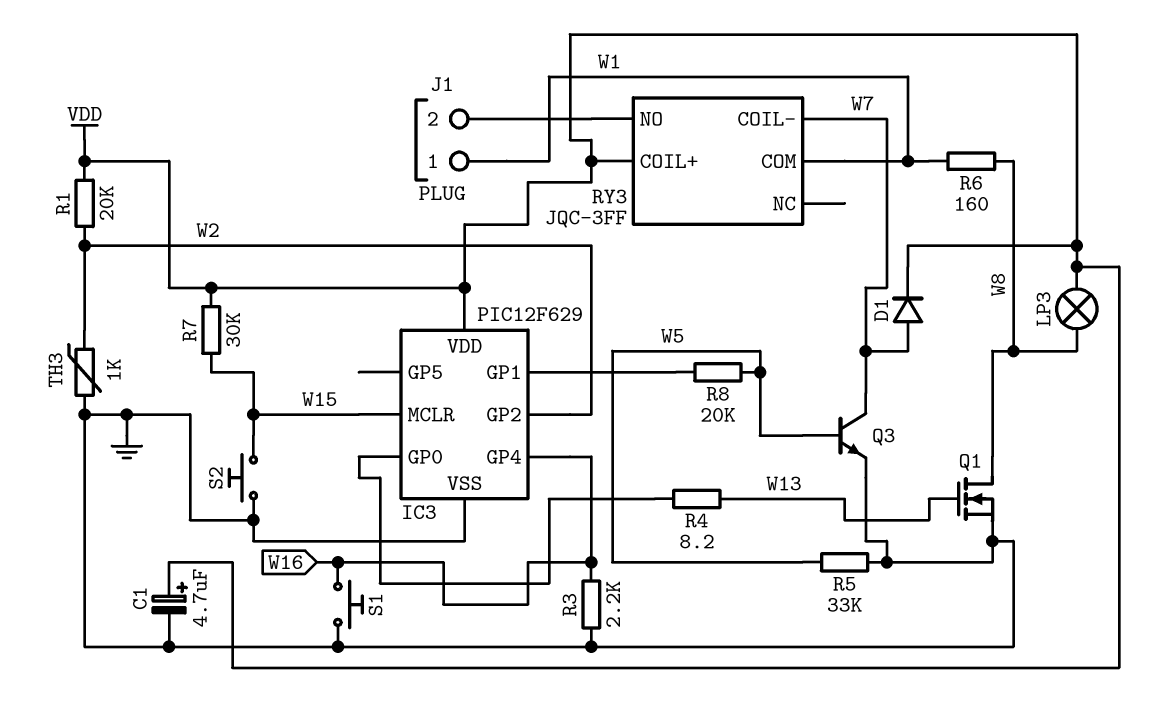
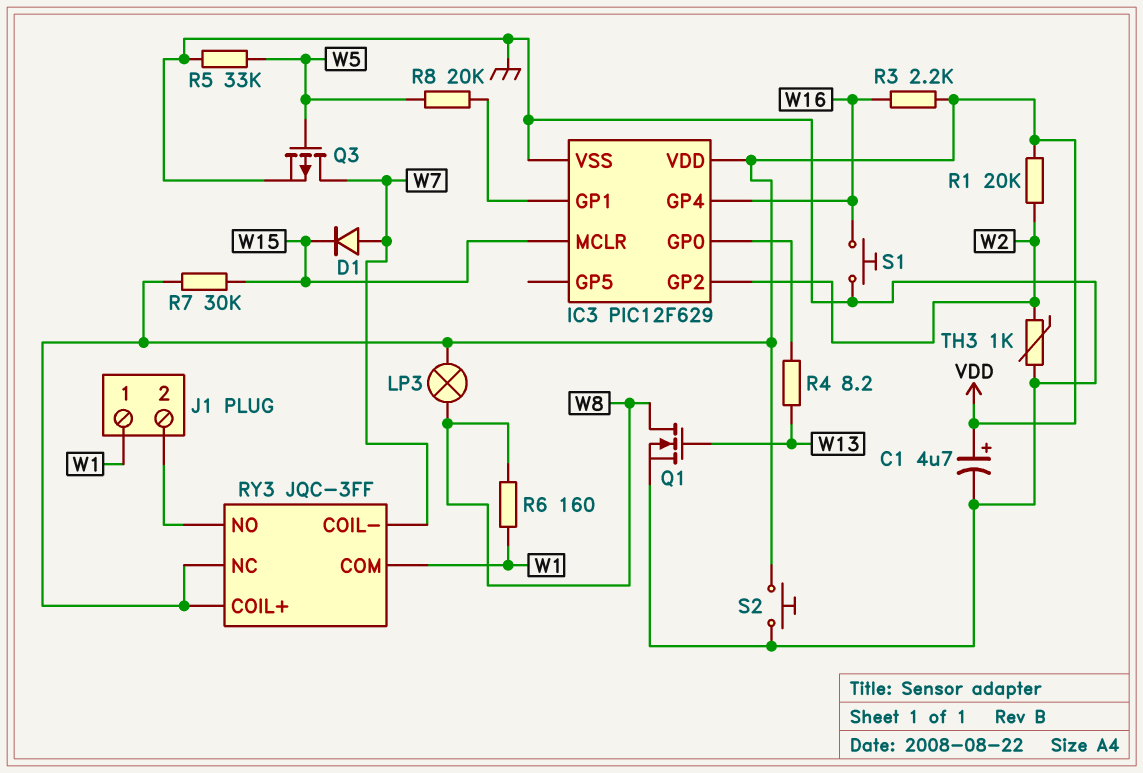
D1: diode (A W7, K VDD) -> diode (A W7, K W15)
Q3: NPN (B W5, C W7, E GND) -> PMOS (G W5, D W7, S GND)
R3: 2.2k (GND, W16) -> 2.2k (VDD, W16)
RY3 pin NC: none -> VDD
S2: button (GND, W15) -> button (GND, VDD)

